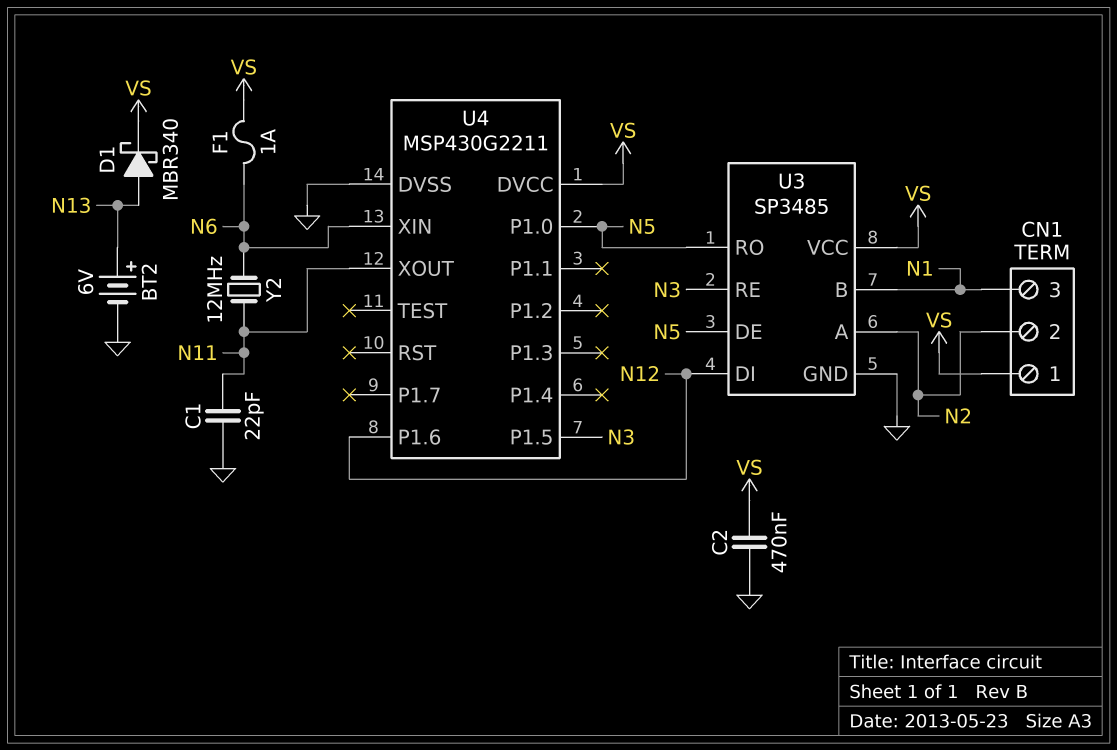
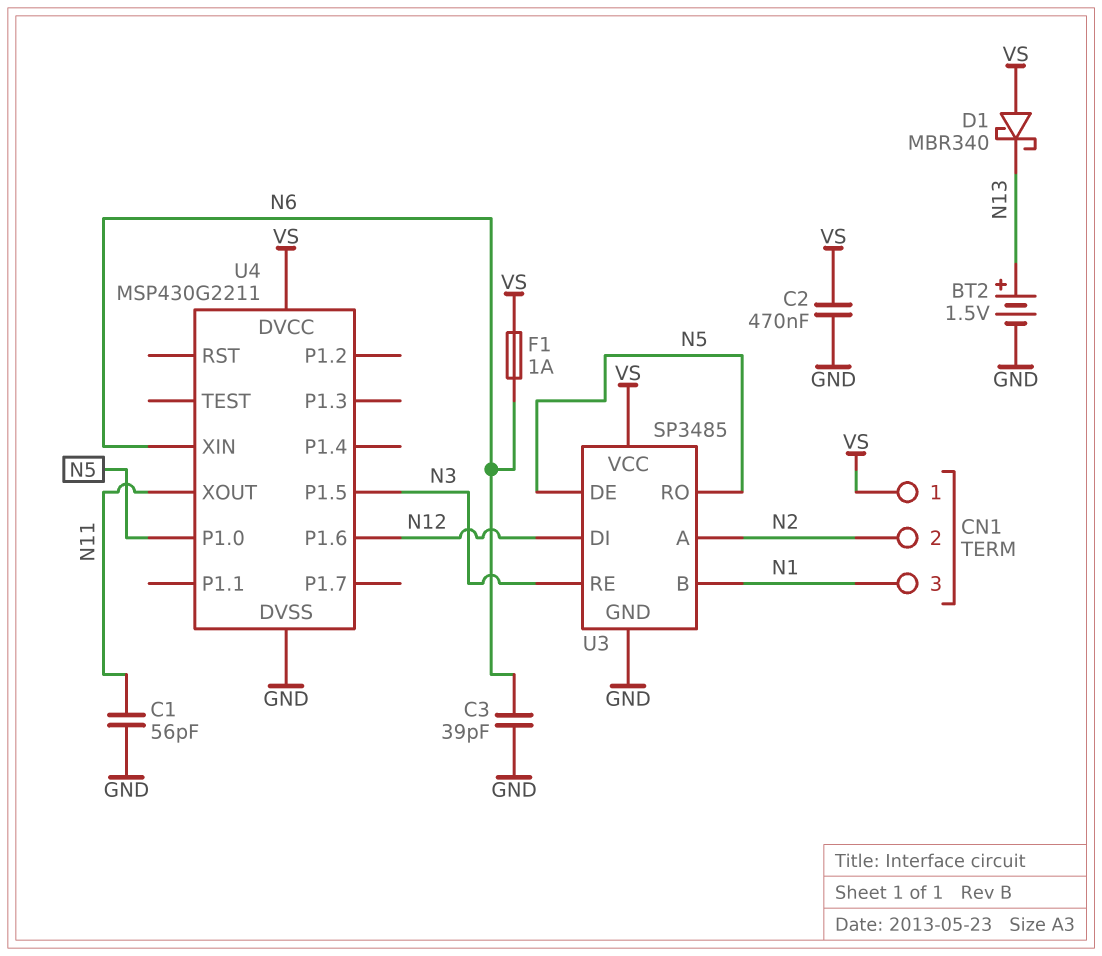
BT2: 6V (plus N13, minus GND) -> 1.5V (plus N13, minus GND)
C1: 22pF (GND, N11) -> 56pF (GND, N11)
C3: none -> 39pF (GND, N6)
D1: schottky MBR340 (A N13, K VS) -> schottky MBR340 (A VS, K N13)
Y2: 12MHz (N6, N11) -> none

